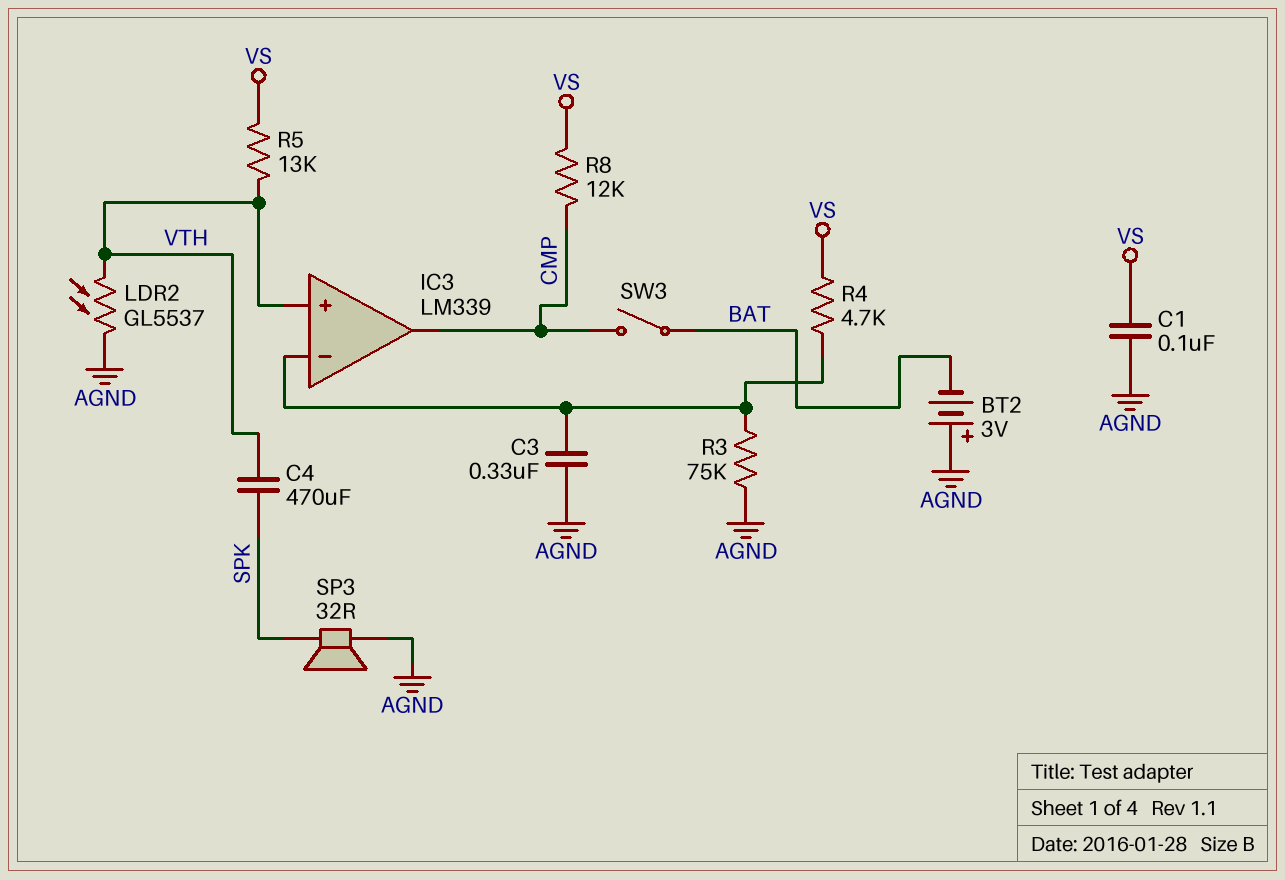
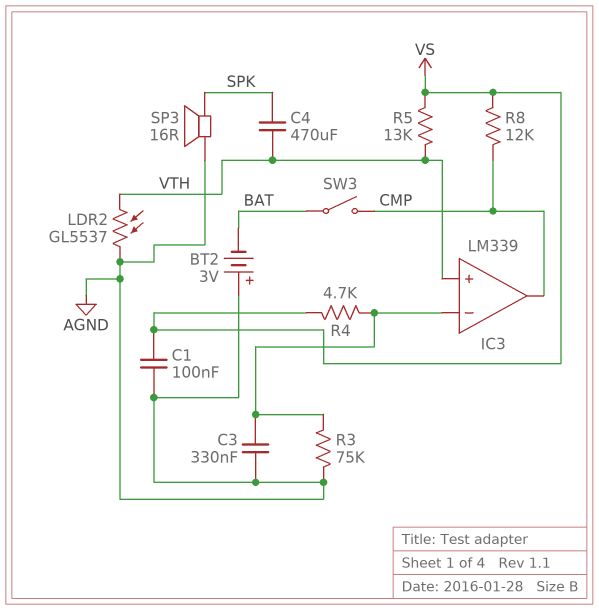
SP3: speaker 32R (AGND, SPK) -> speaker 16R (AGND, SPK)

